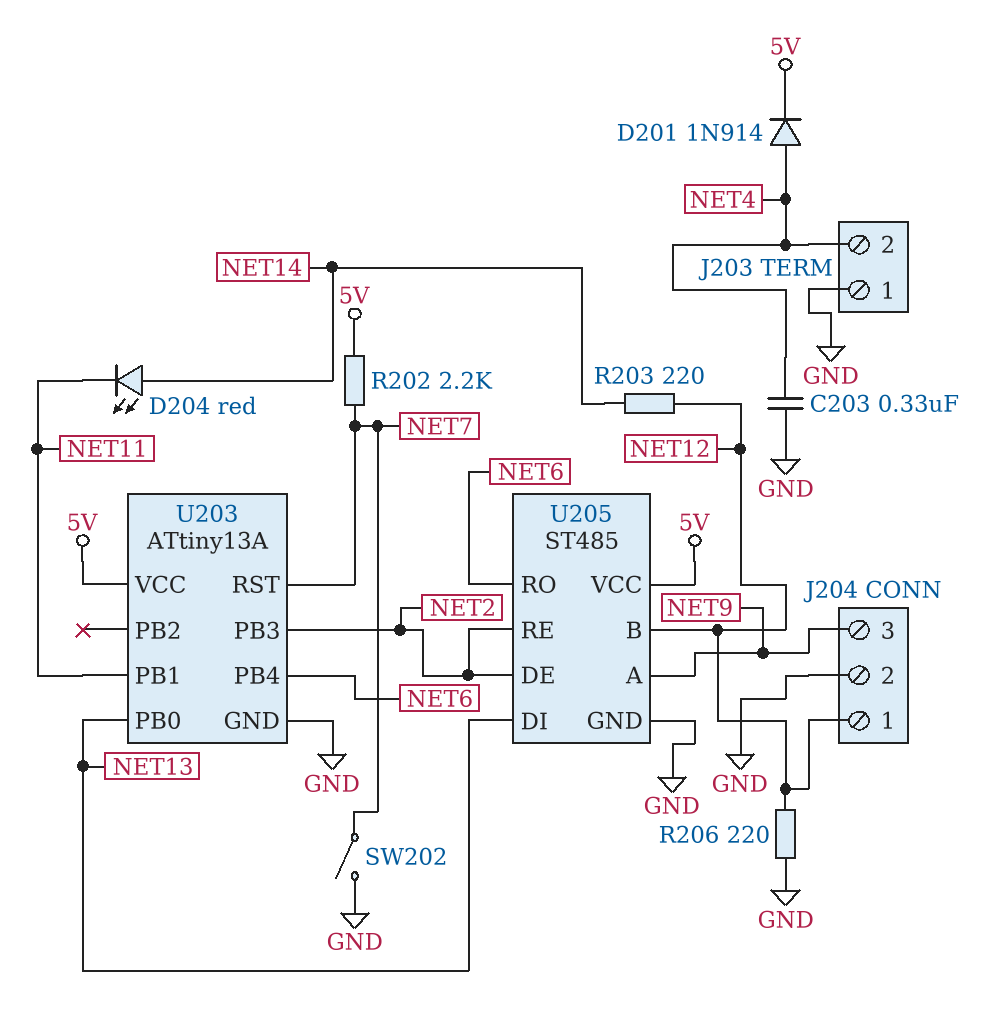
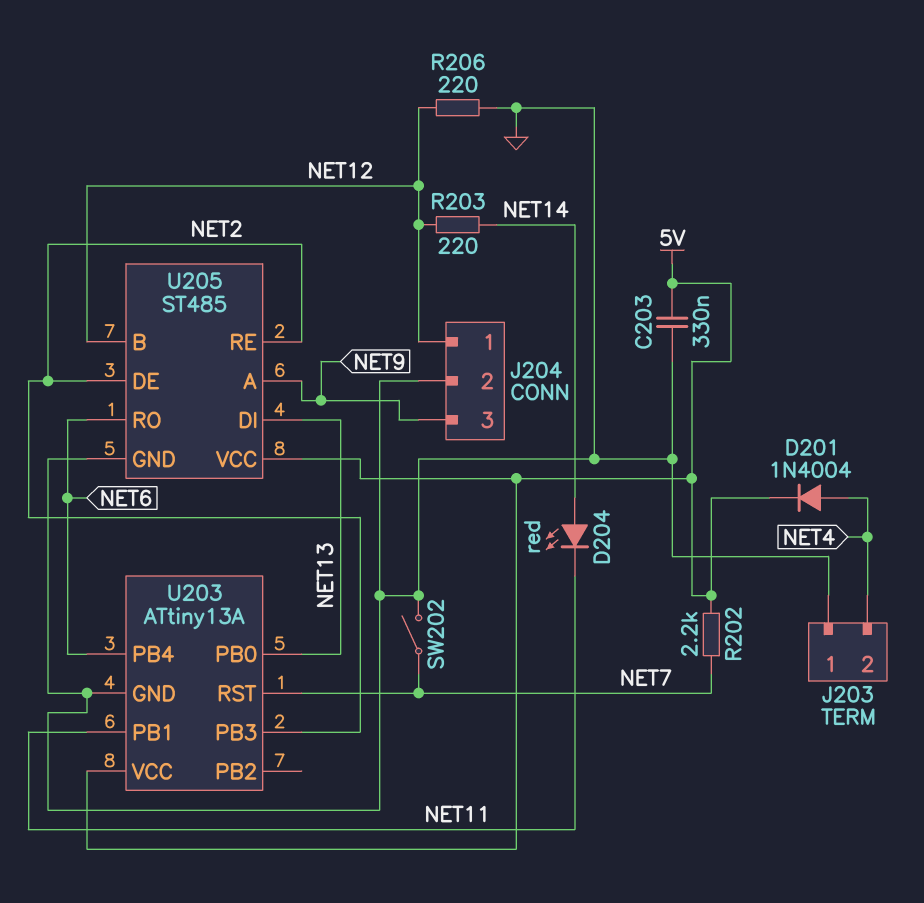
C203: 330nF (GND, NET4) -> 330nF (5V, GND)
D201: diode 1N914 (A NET4, K 5V) -> diode 1N4004 (A NET4, K 5V)

